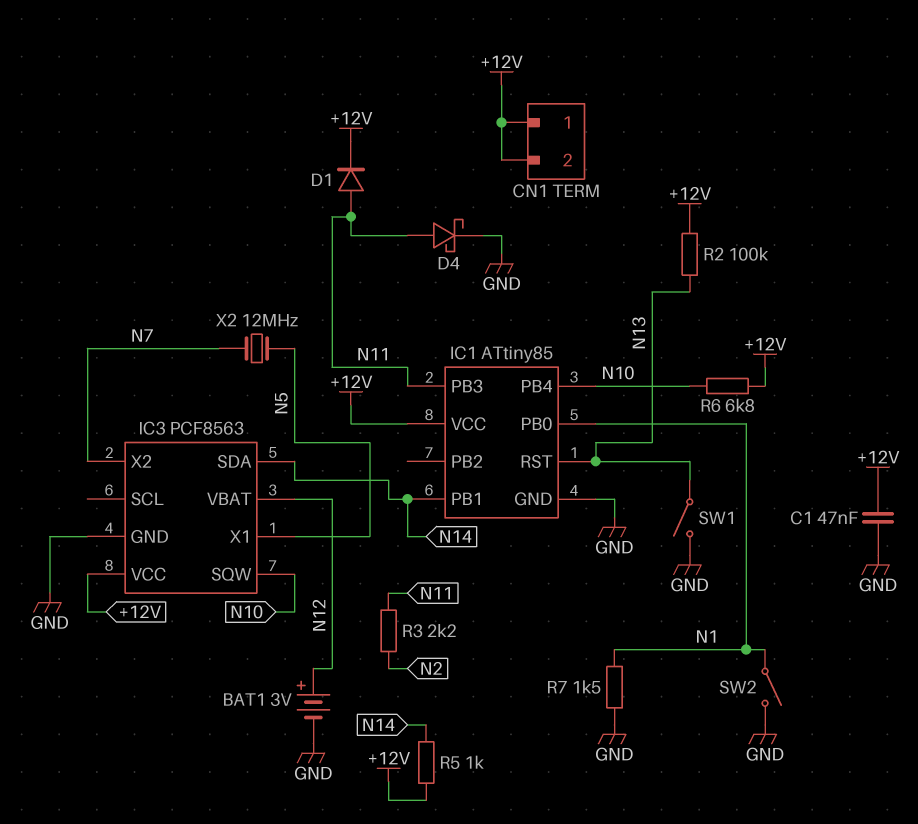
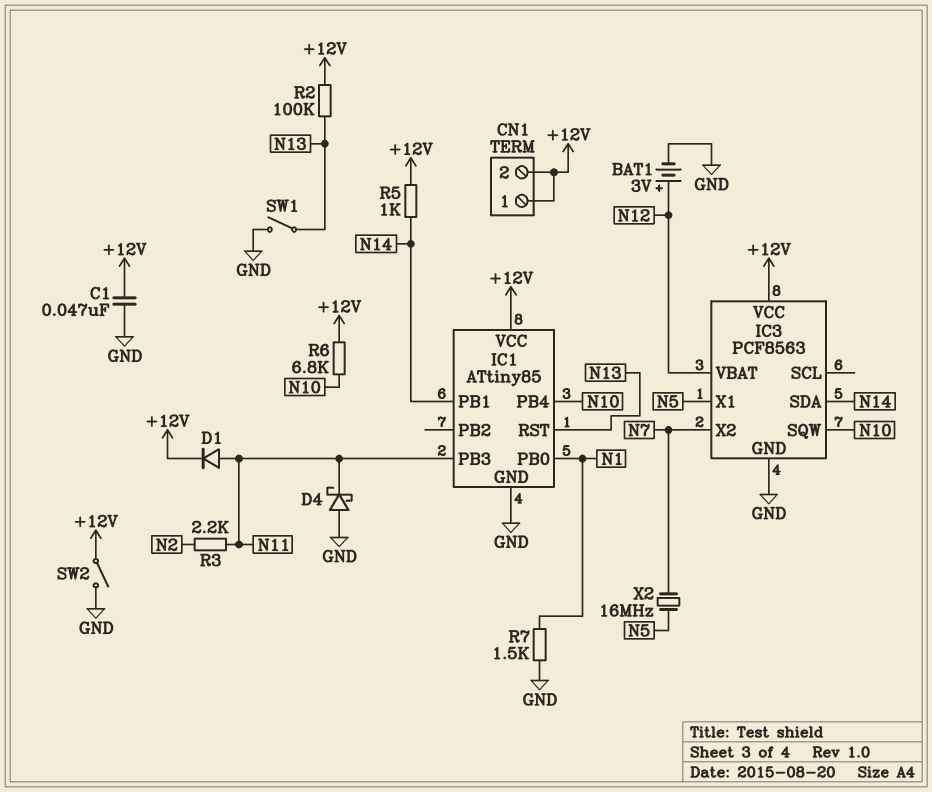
D4: schottky (A N11, K GND) -> schottky (A GND, K N11)
SW2: switch (GND, N1) -> switch (+12V, GND)
X2: 12MHz (N5, N7) -> 16MHz (N5, N7)

